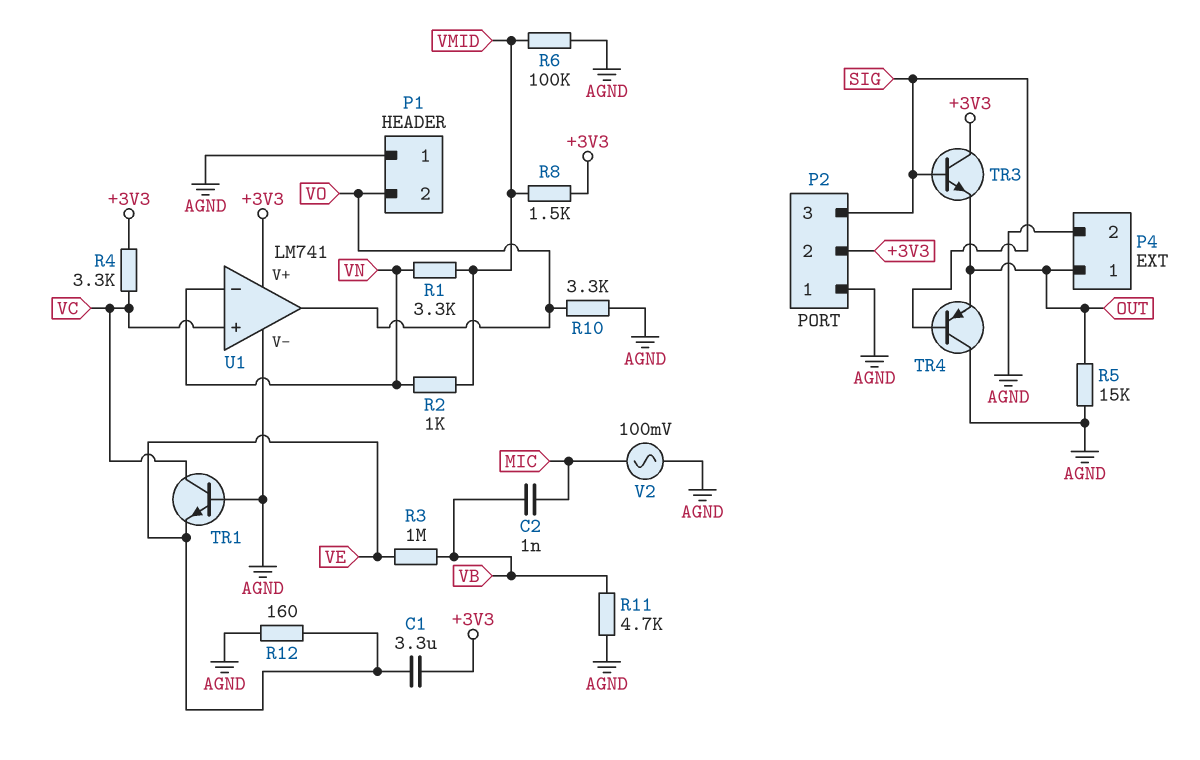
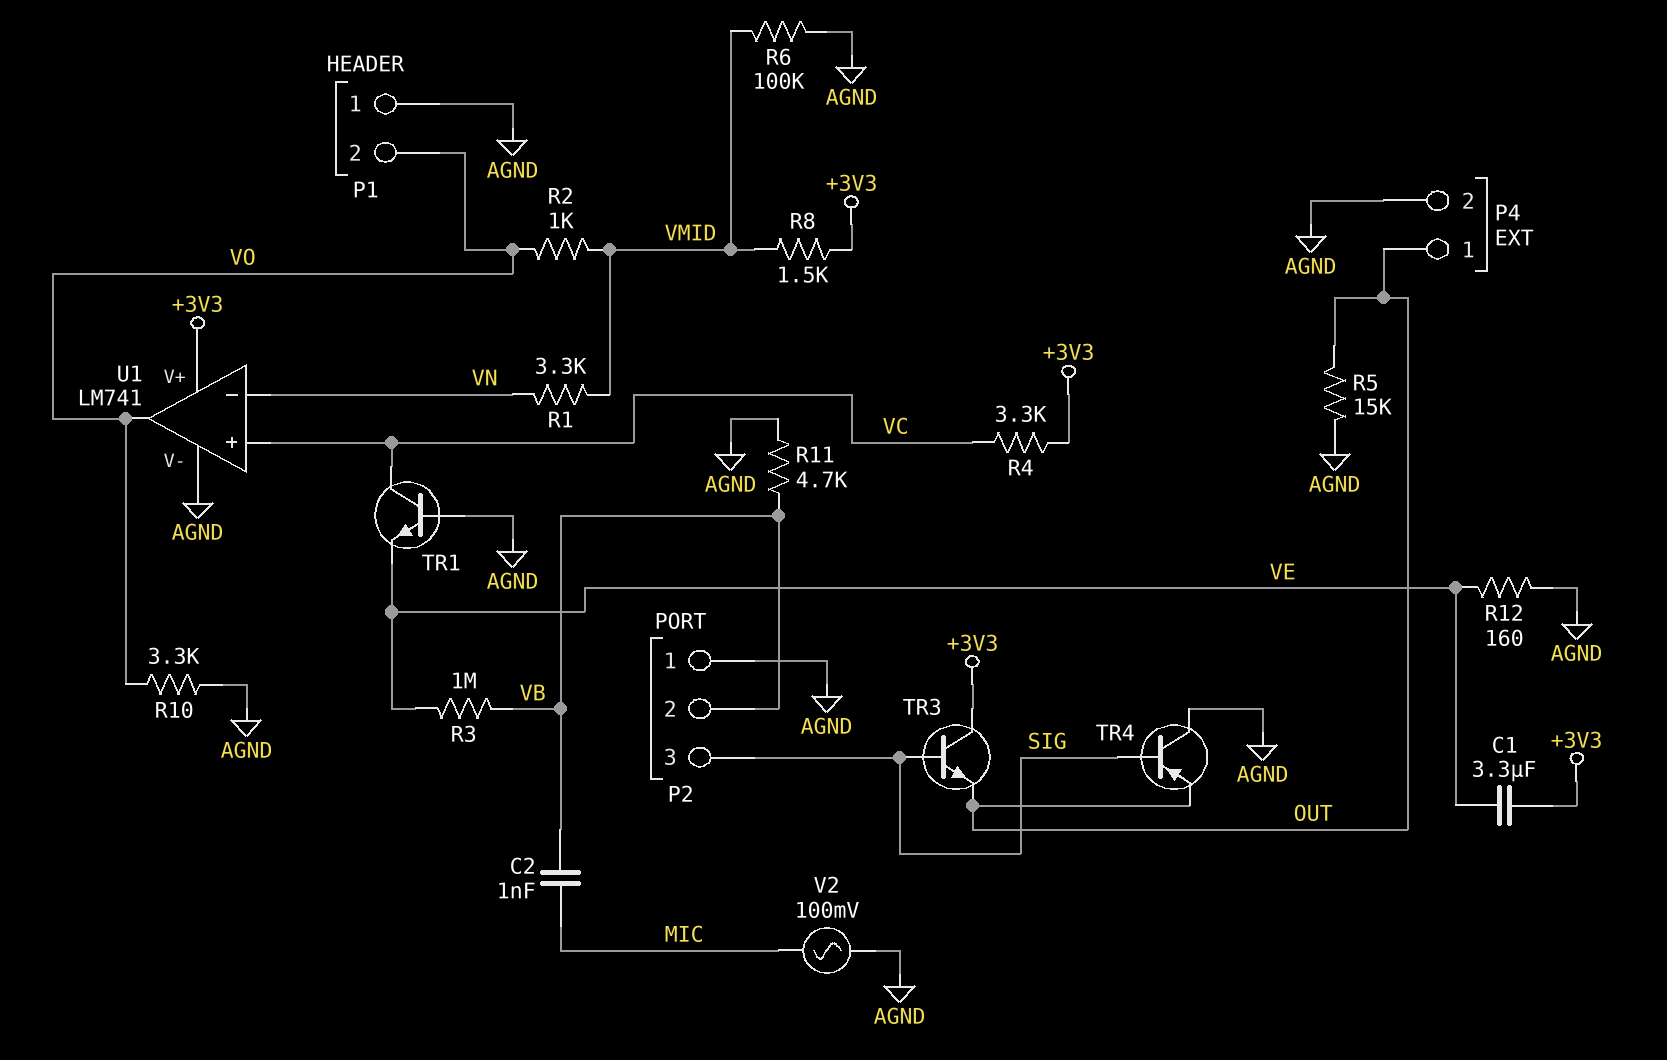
P2 pin 2: +3V3 -> VB
R2: 1k (VMID, VN) -> 1k (VMID, VO)

